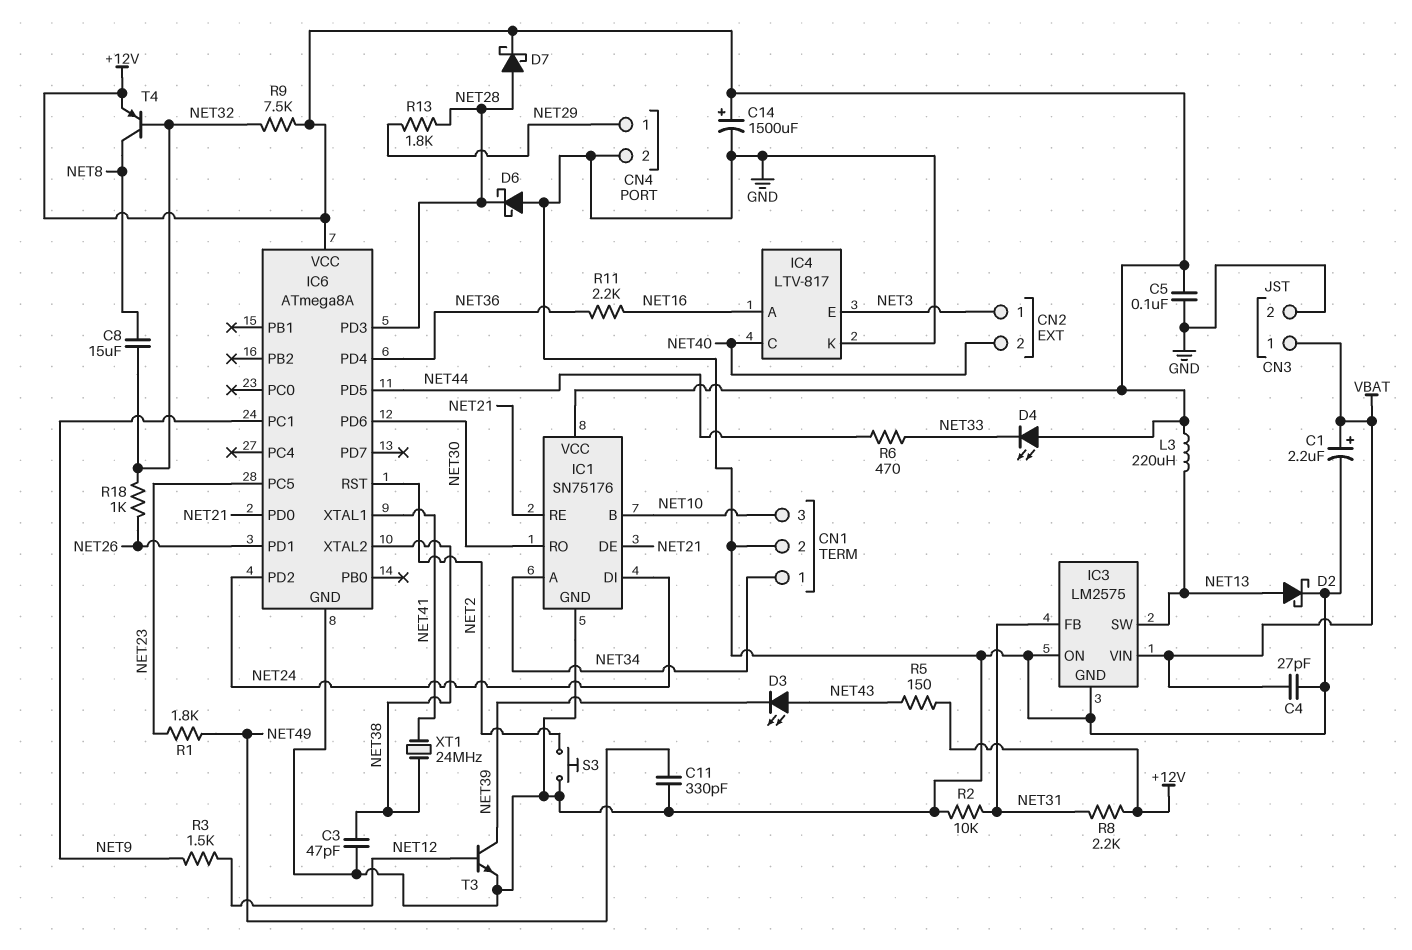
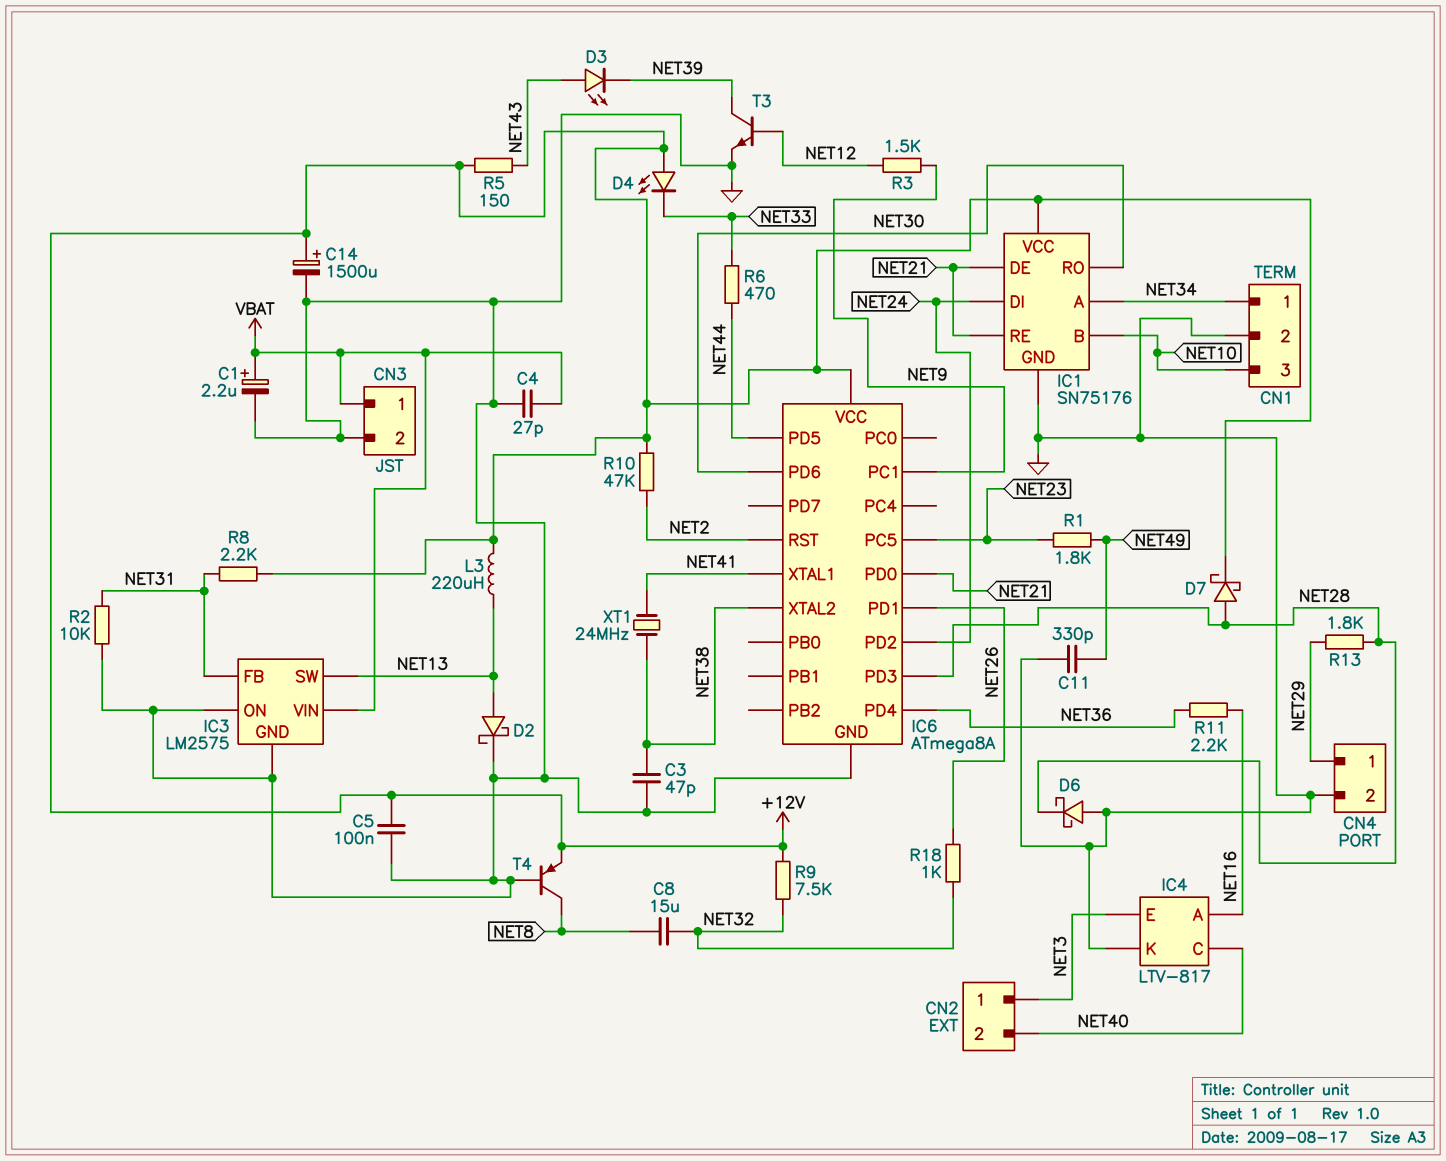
R10: none -> 47k (+12V, NET2)
S3: button (GND, NET2) -> none
T4: PNP (B NET32, C NET8, E +12V) -> PNP (B GND, C NET8, E +12V)

